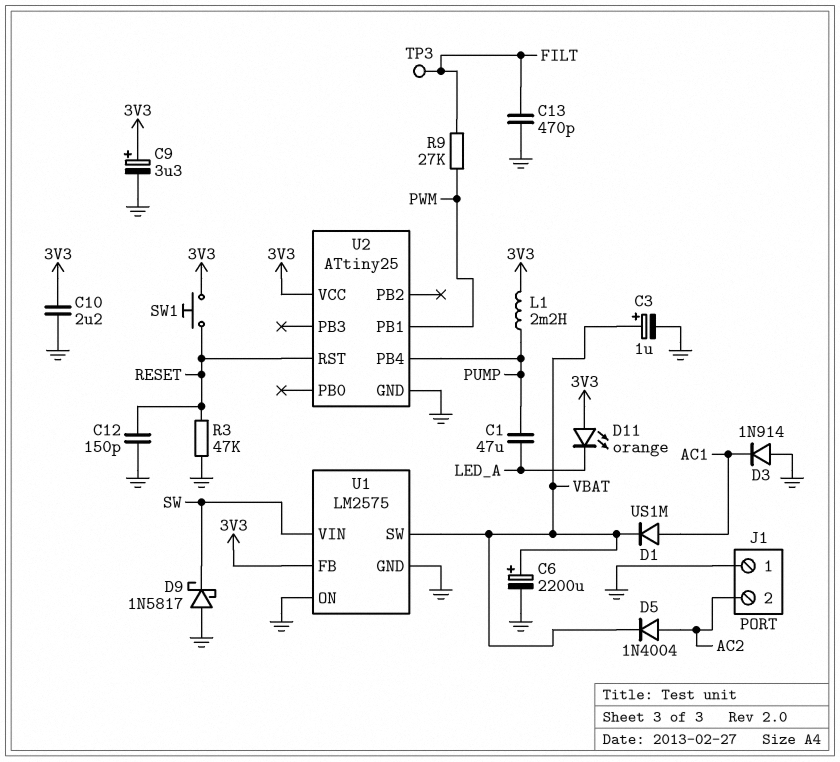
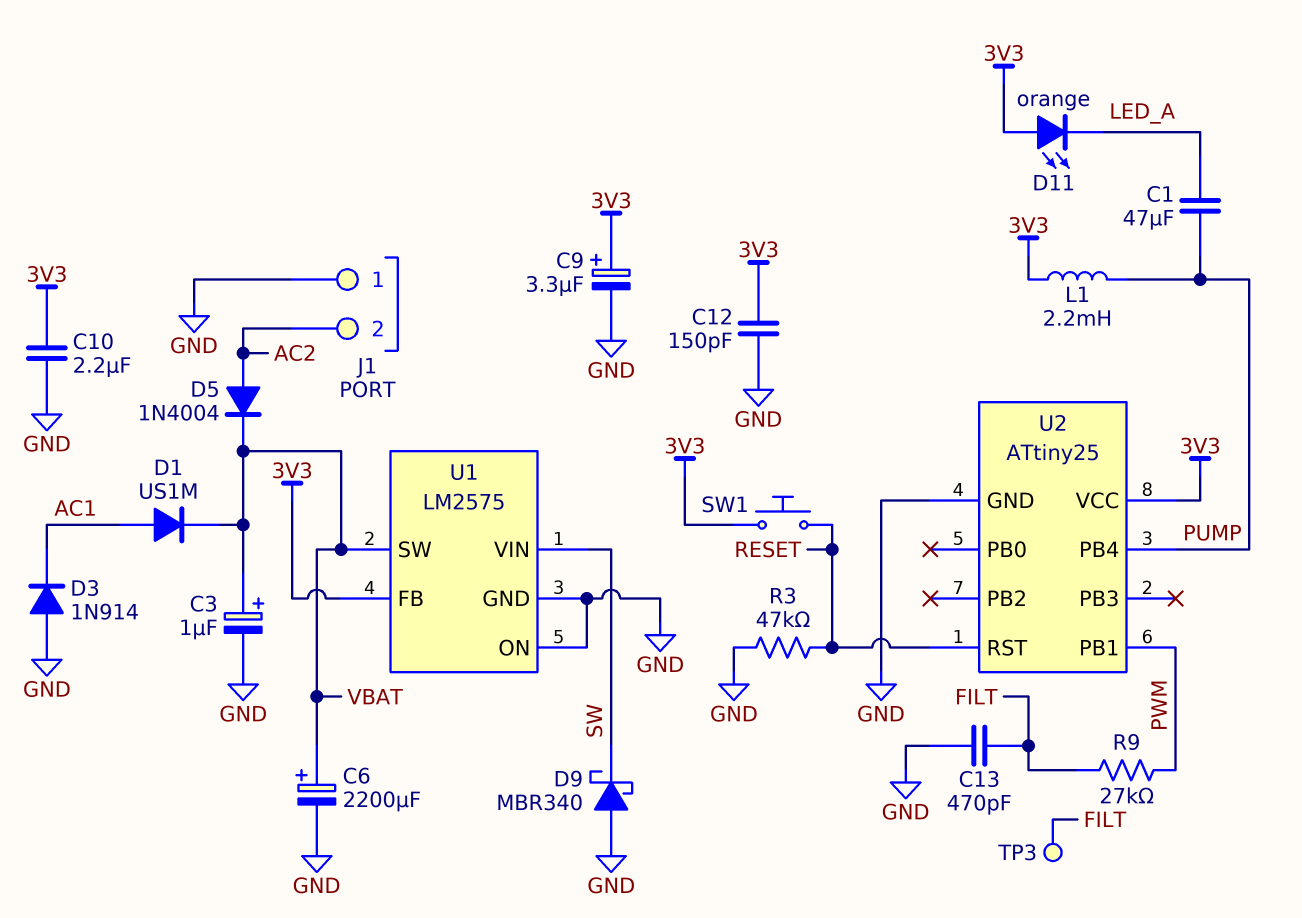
C12: 150pF (GND, RESET) -> 150pF (3V3, GND)
D9: schottky 1N5817 (A GND, K SW) -> schottky MBR340 (A GND, K SW)

